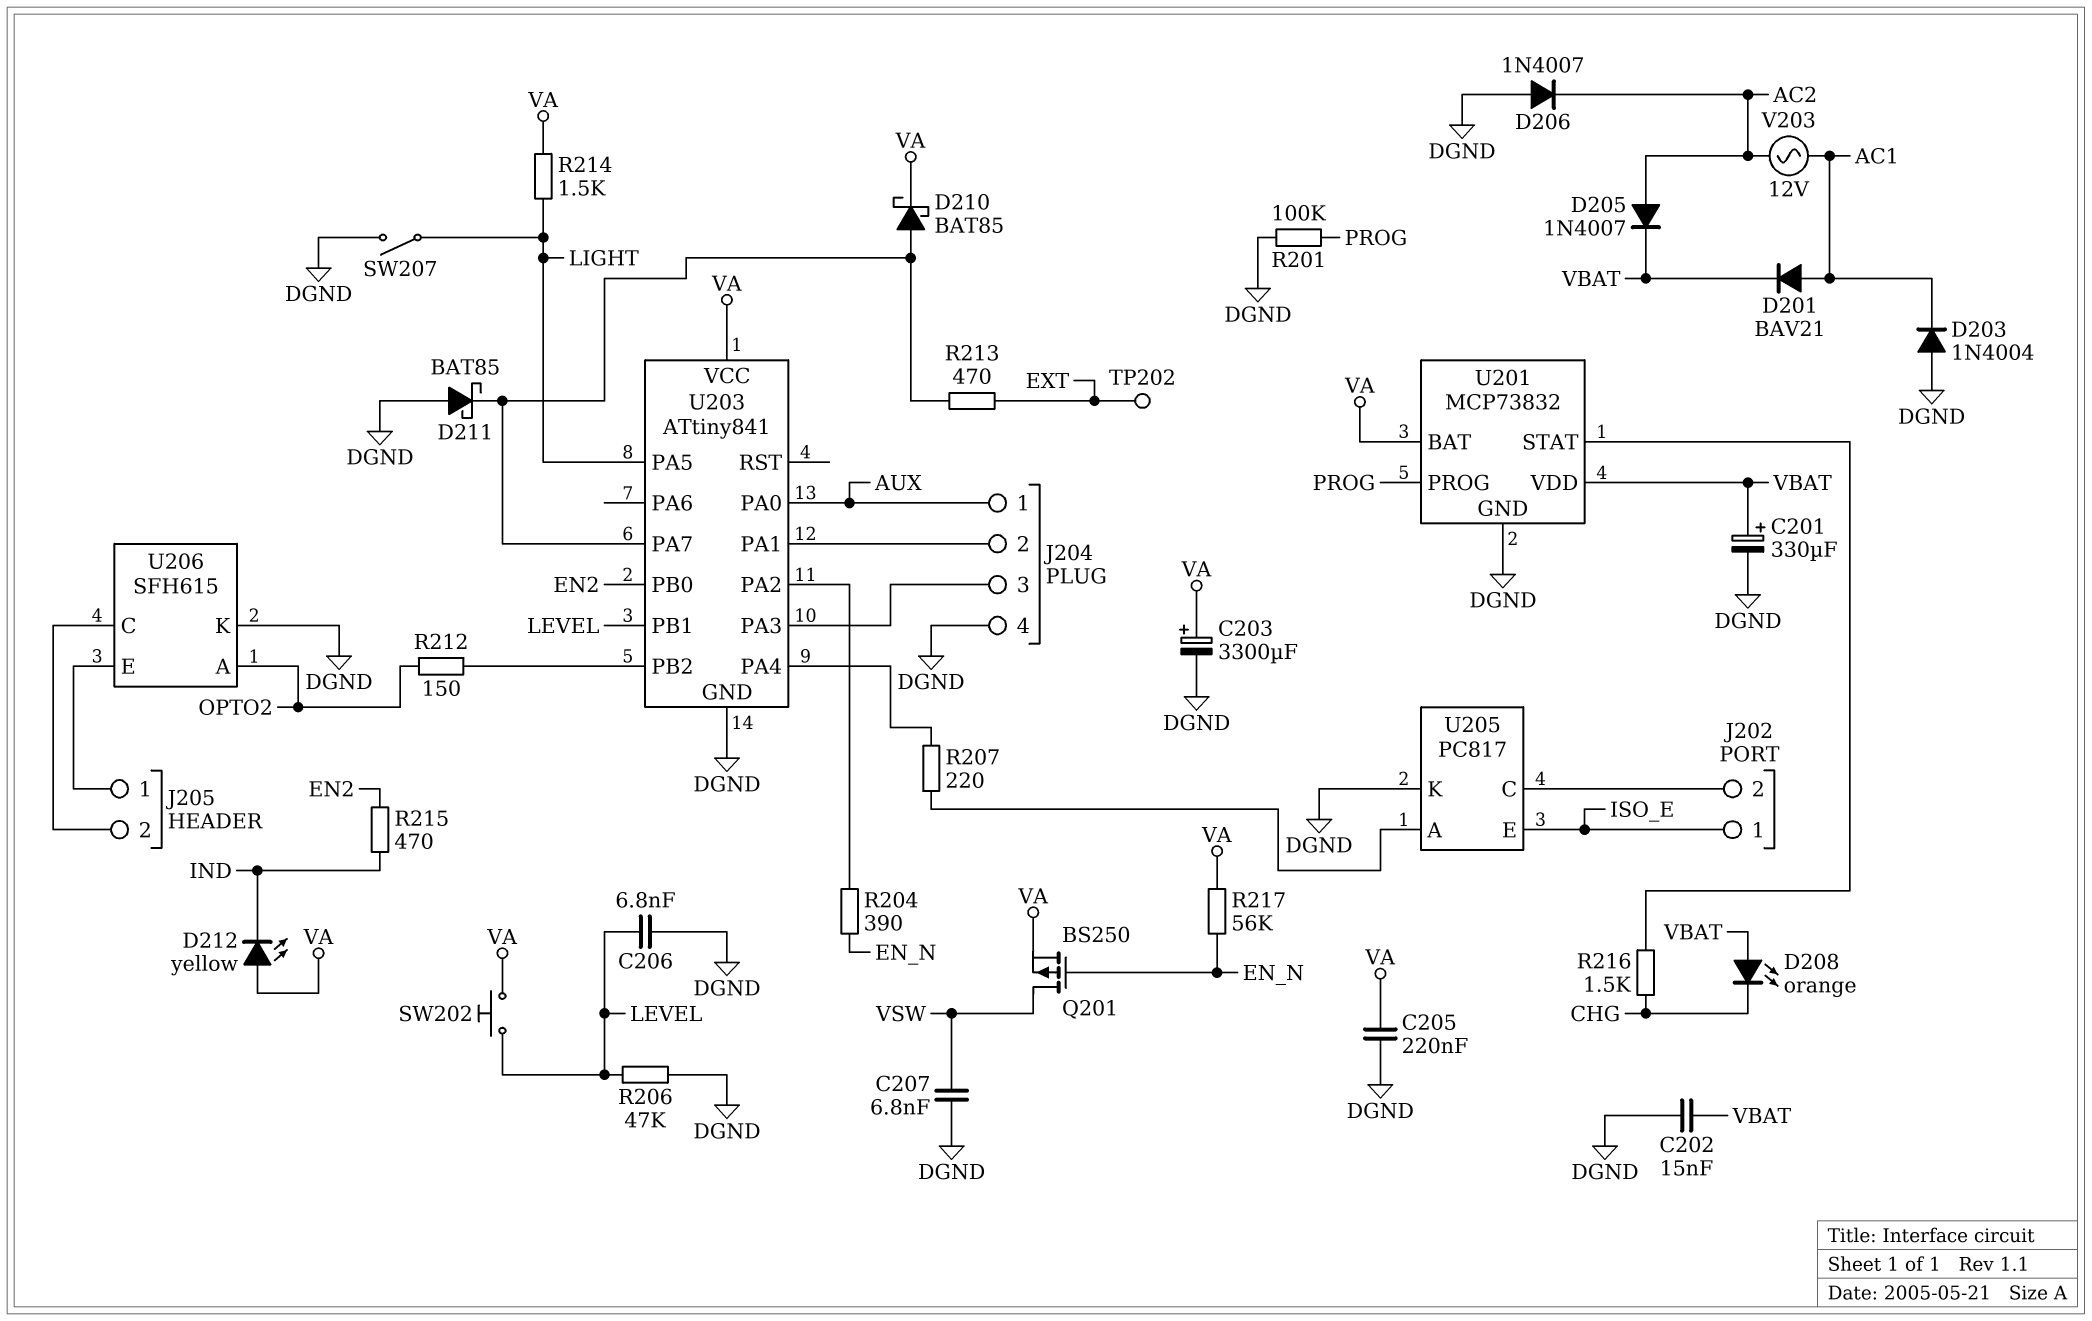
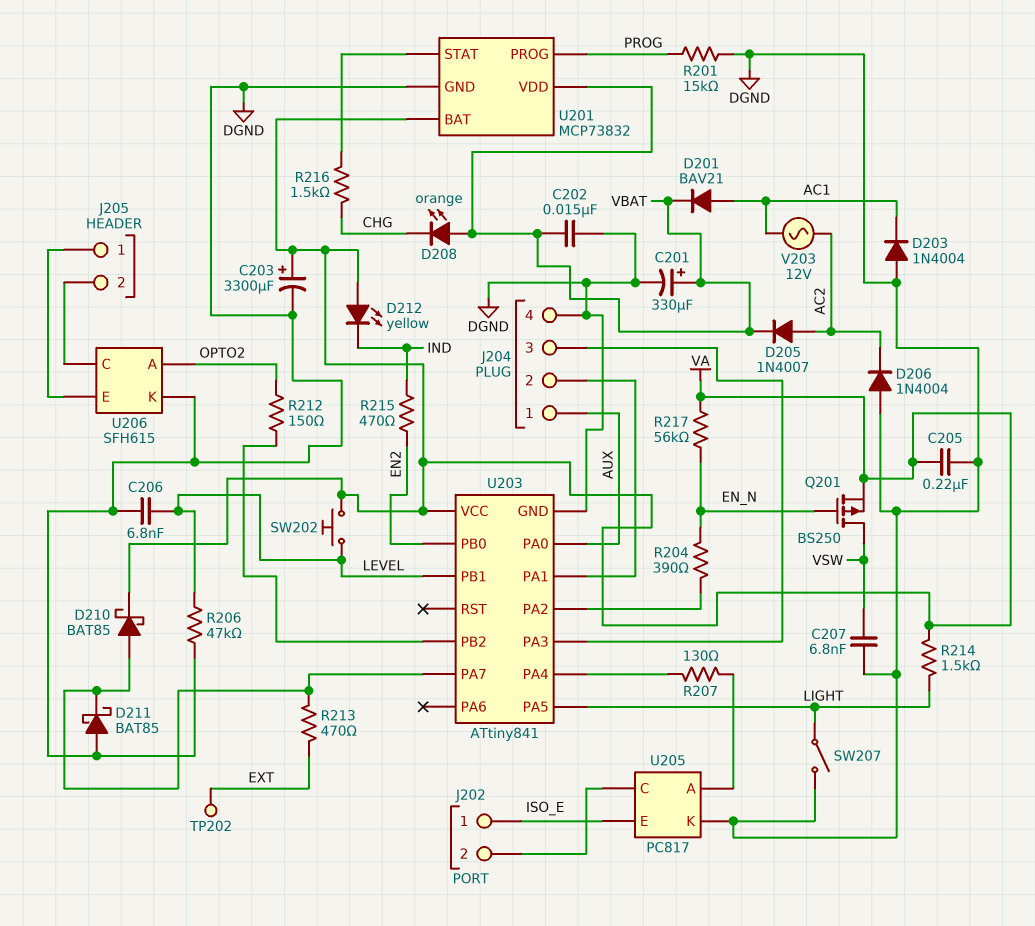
D206: diode 1N4007 (A DGND, K AC2) -> diode 1N4004 (A DGND, K AC2)
R201: 100k (DGND, PROG) -> 15k (DGND, PROG)
R207: 220 (U203/PA4, U205/A) -> 130 (U203/PA4, U205/A)

